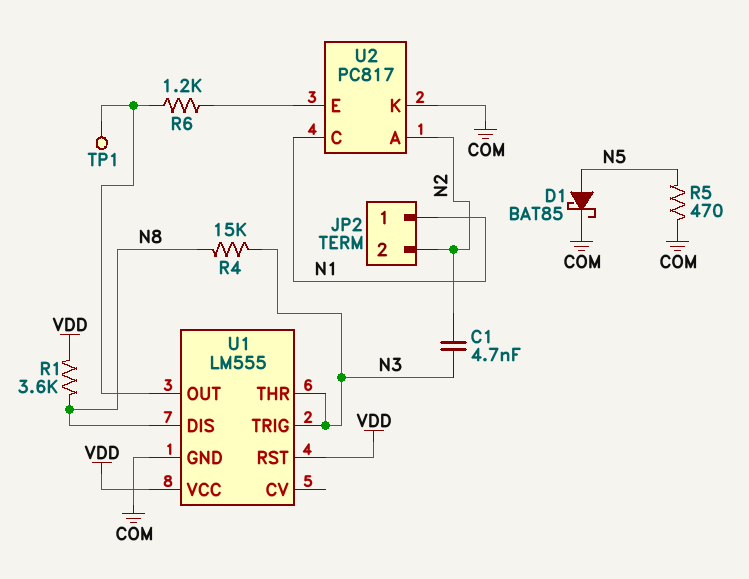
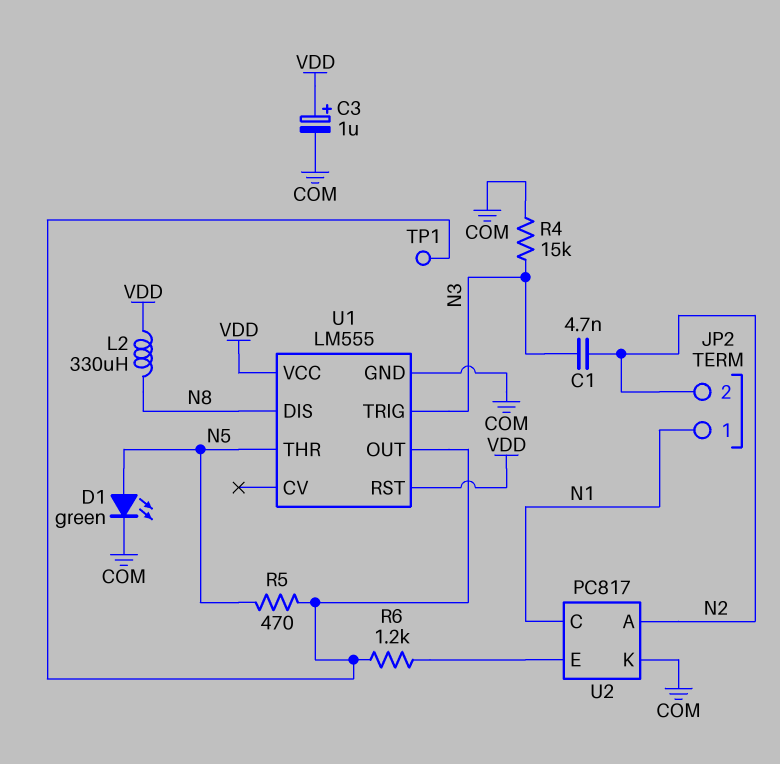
C3: none -> 1uF (plus VDD, minus COM)
D1: schottky BAT85 (A N5, K COM) -> LED green (A N5, K COM)
L2: none -> 330uH (N8, VDD)
R1: 3.6k (N8, VDD) -> none
R4: 15k (N3, N8) -> 15k (COM, N3)
R5: 470 (COM, N5) -> 470 (N5, U1/OUT)
U1 pin THR: N3 -> N5

